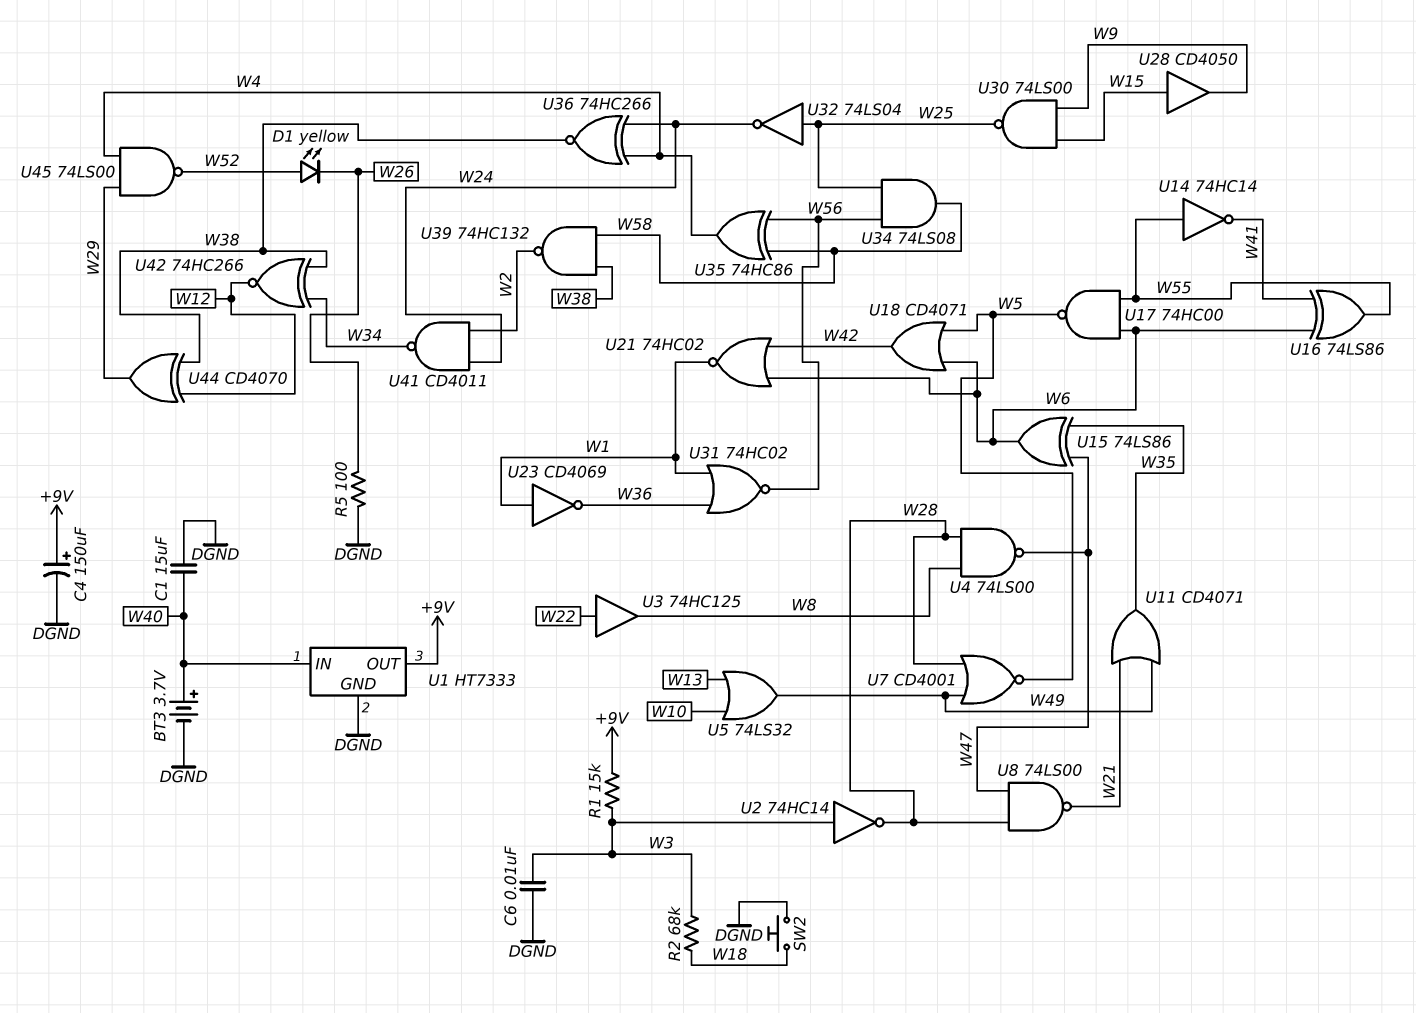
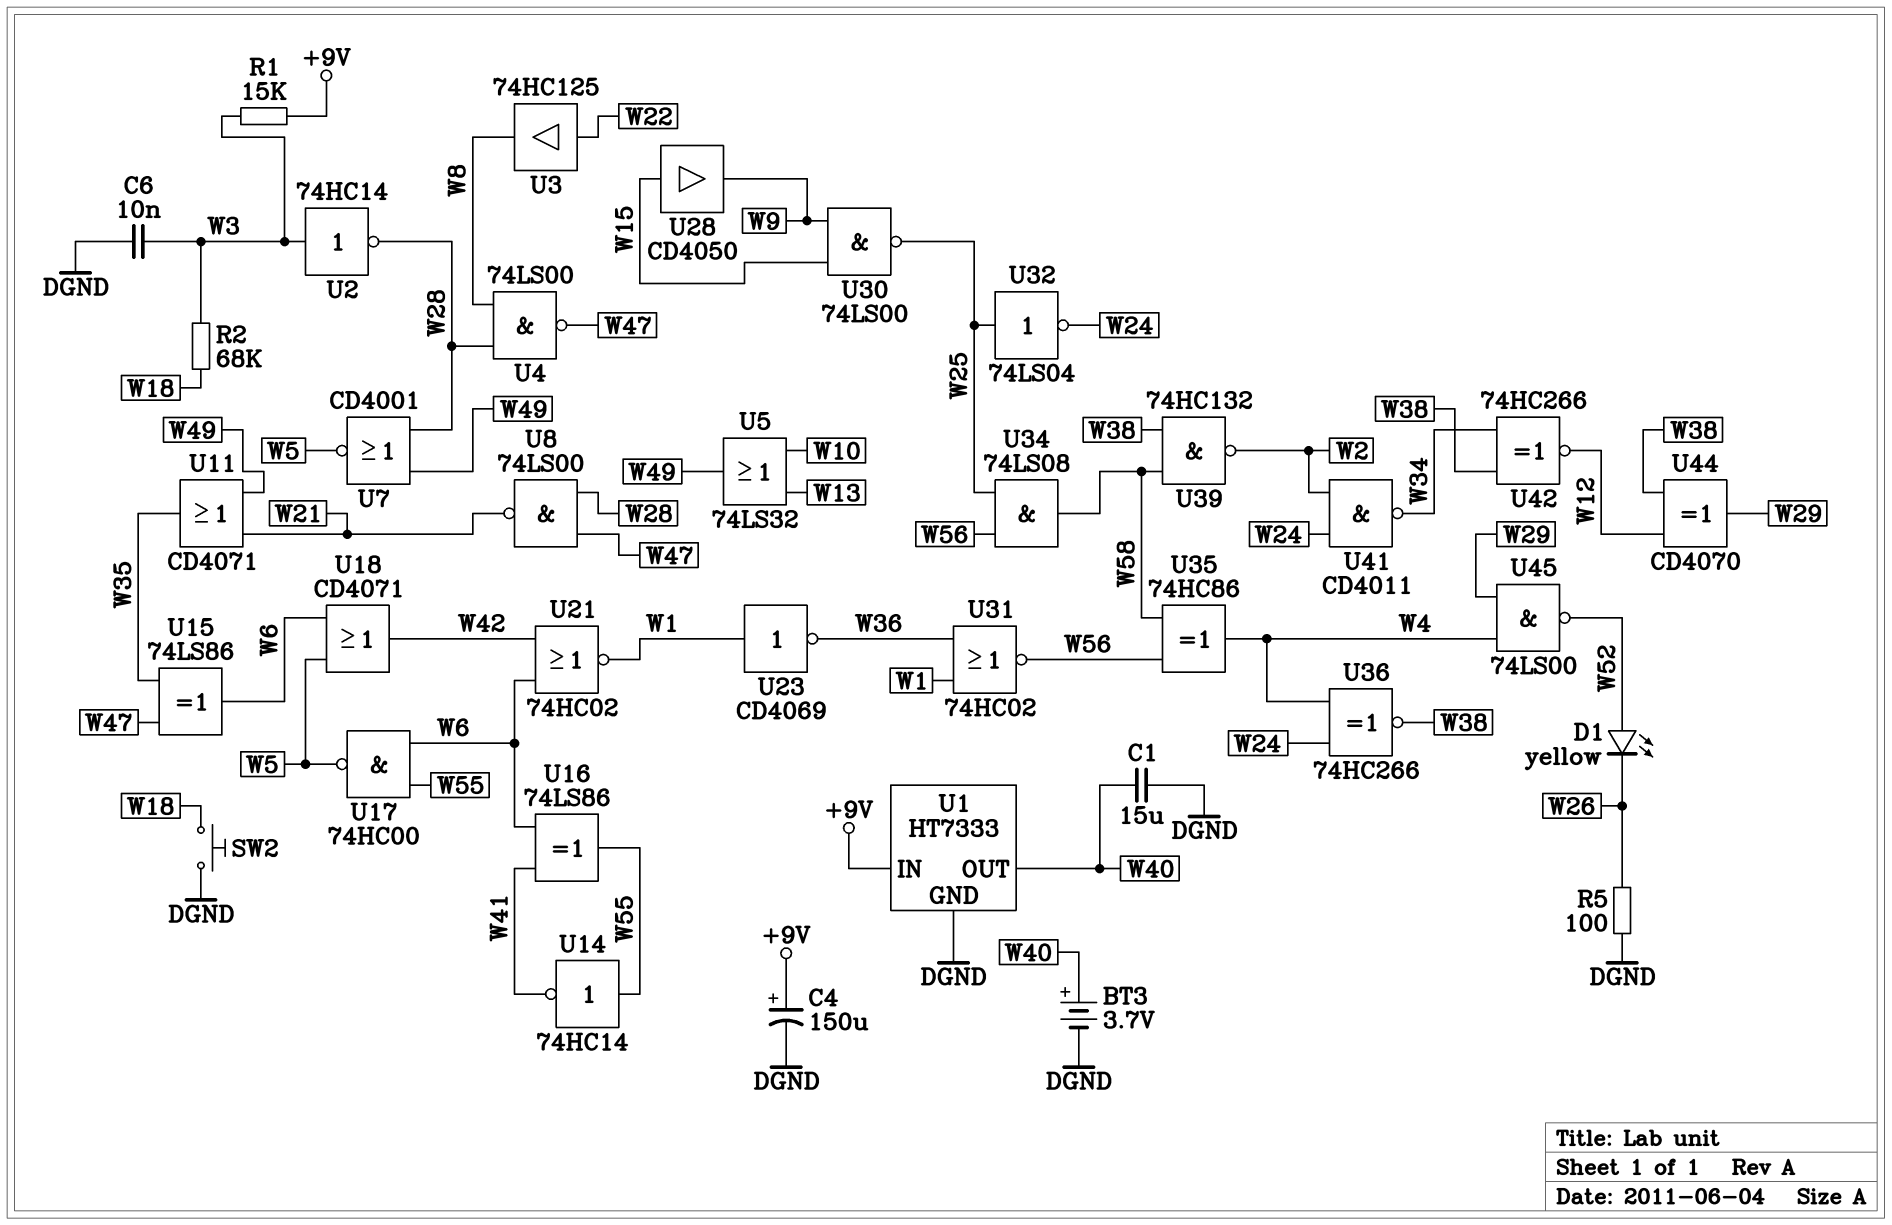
U1 pin IN: W40 -> +9V
U1 pin OUT: +9V -> W40

